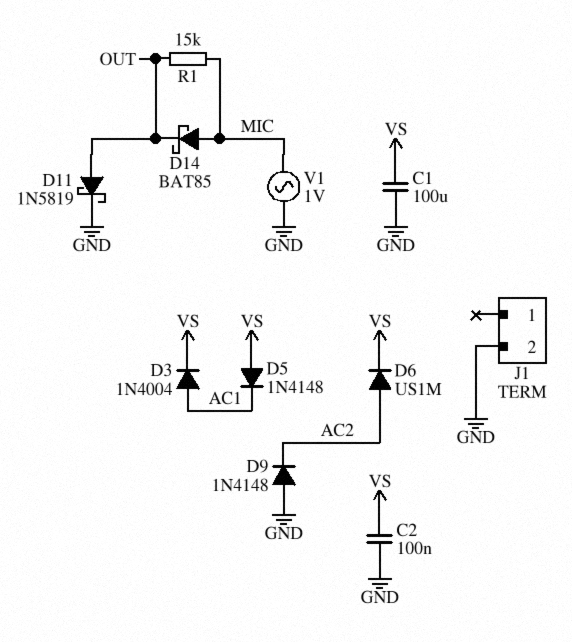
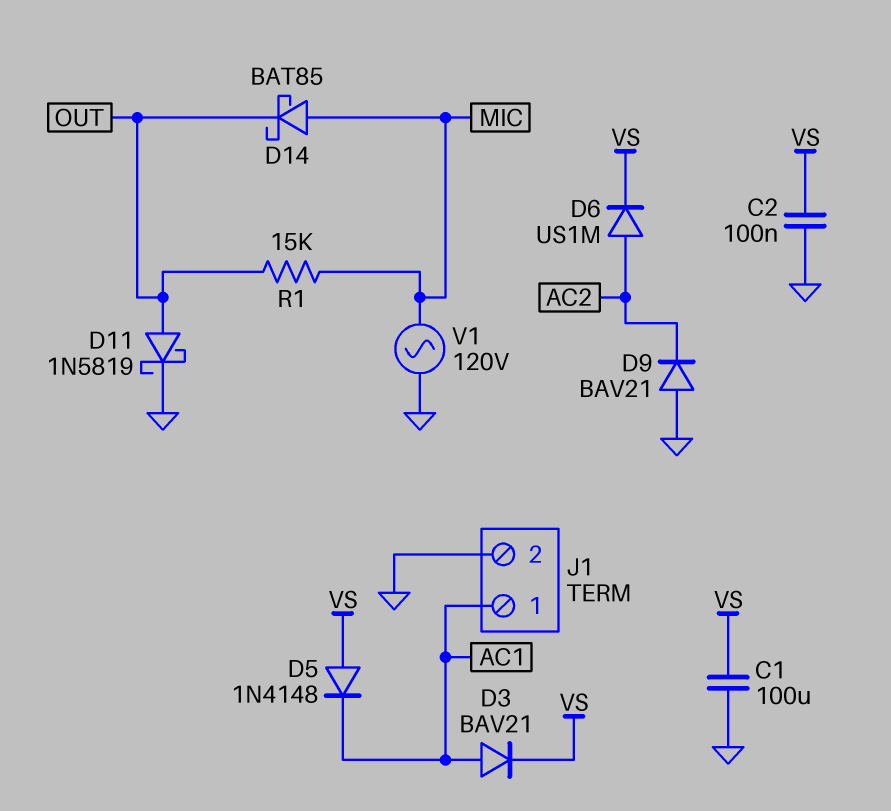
D3: diode 1N4004 (A AC1, K VS) -> diode BAV21 (A AC1, K VS)
D9: diode 1N4148 (A GND, K AC2) -> diode BAV21 (A GND, K AC2)
J1 pin 1: none -> AC1
V1: AC 1V (GND, MIC) -> AC 120V (GND, MIC)

